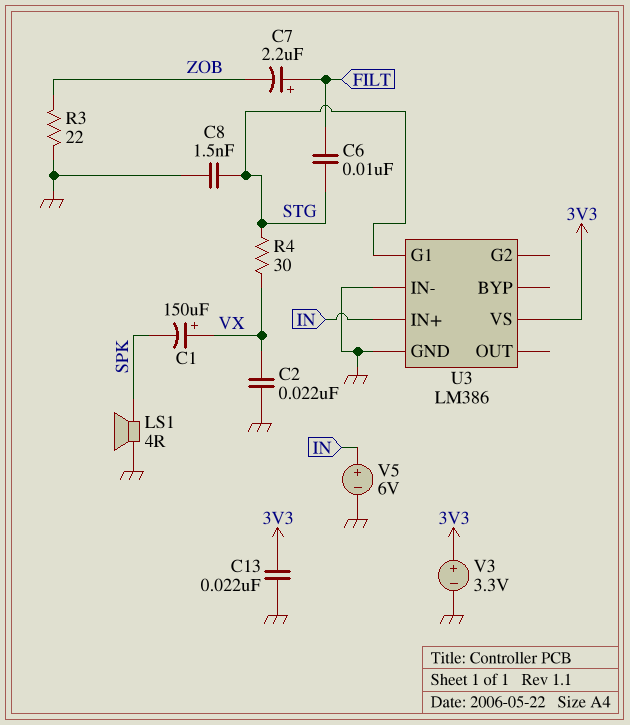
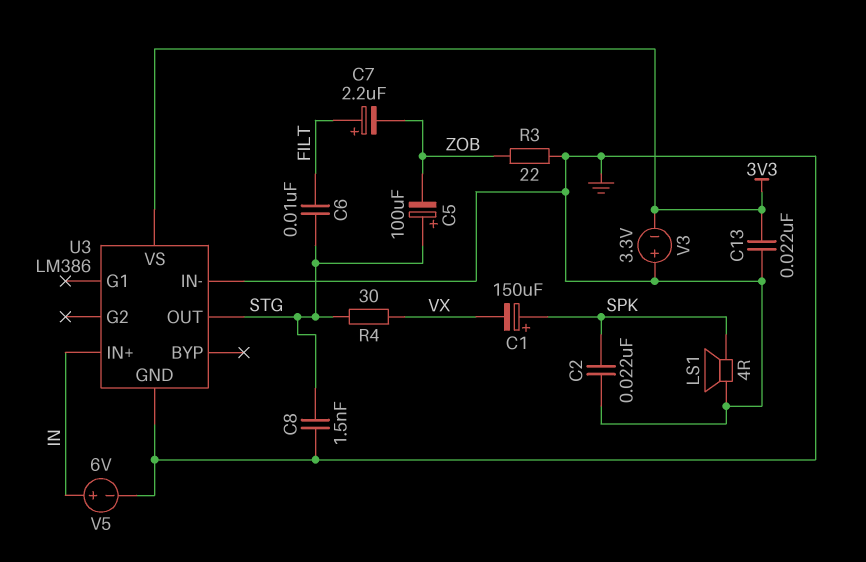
C1: 150uF (plus VX, minus SPK) -> 150uF (plus SPK, minus VX)
C2: 22nF (GND, VX) -> 22nF (GND, SPK)
C5: none -> 100uF (plus STG, minus ZOB)
U3 pin G1: STG -> none
U3 pin OUT: none -> STG
V3: 3.3V (plus 3V3, minus GND) -> 3.3V (plus GND, minus 3V3)

